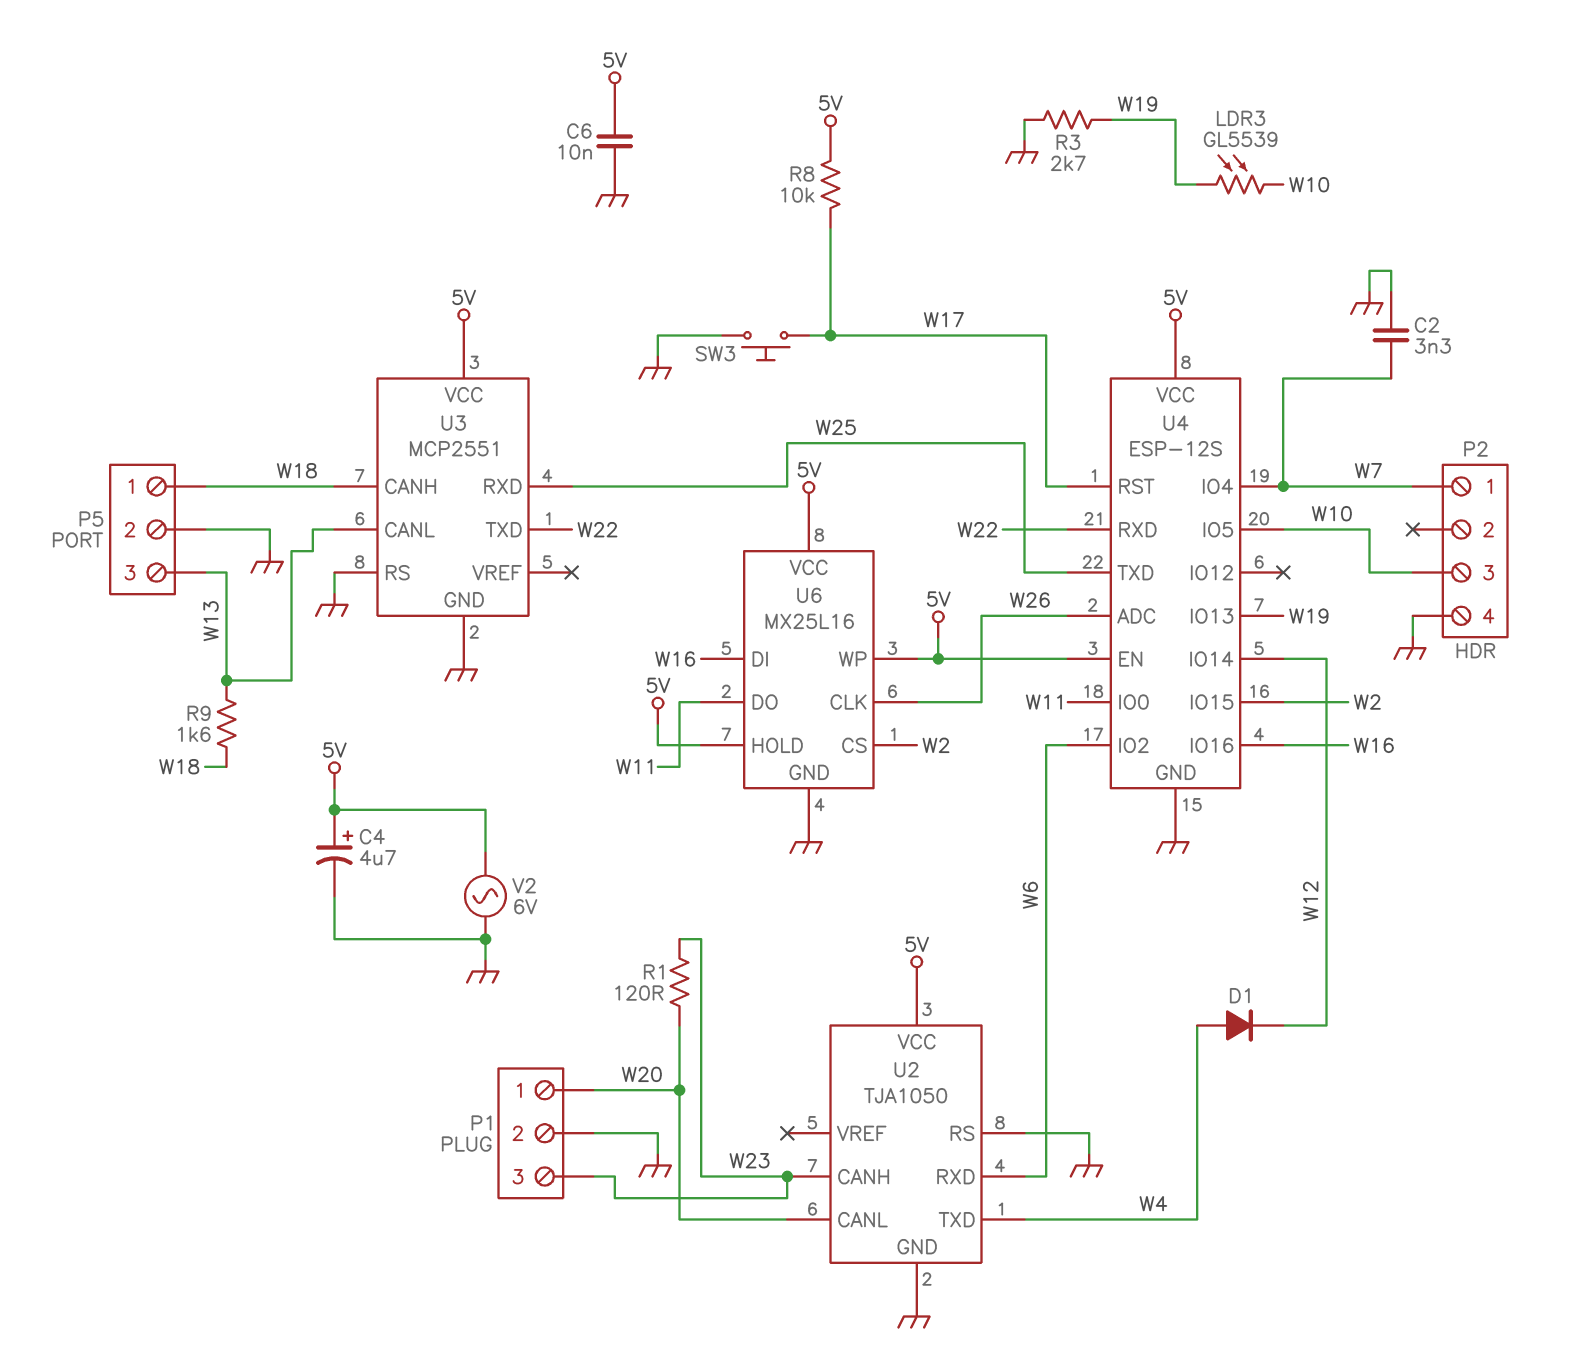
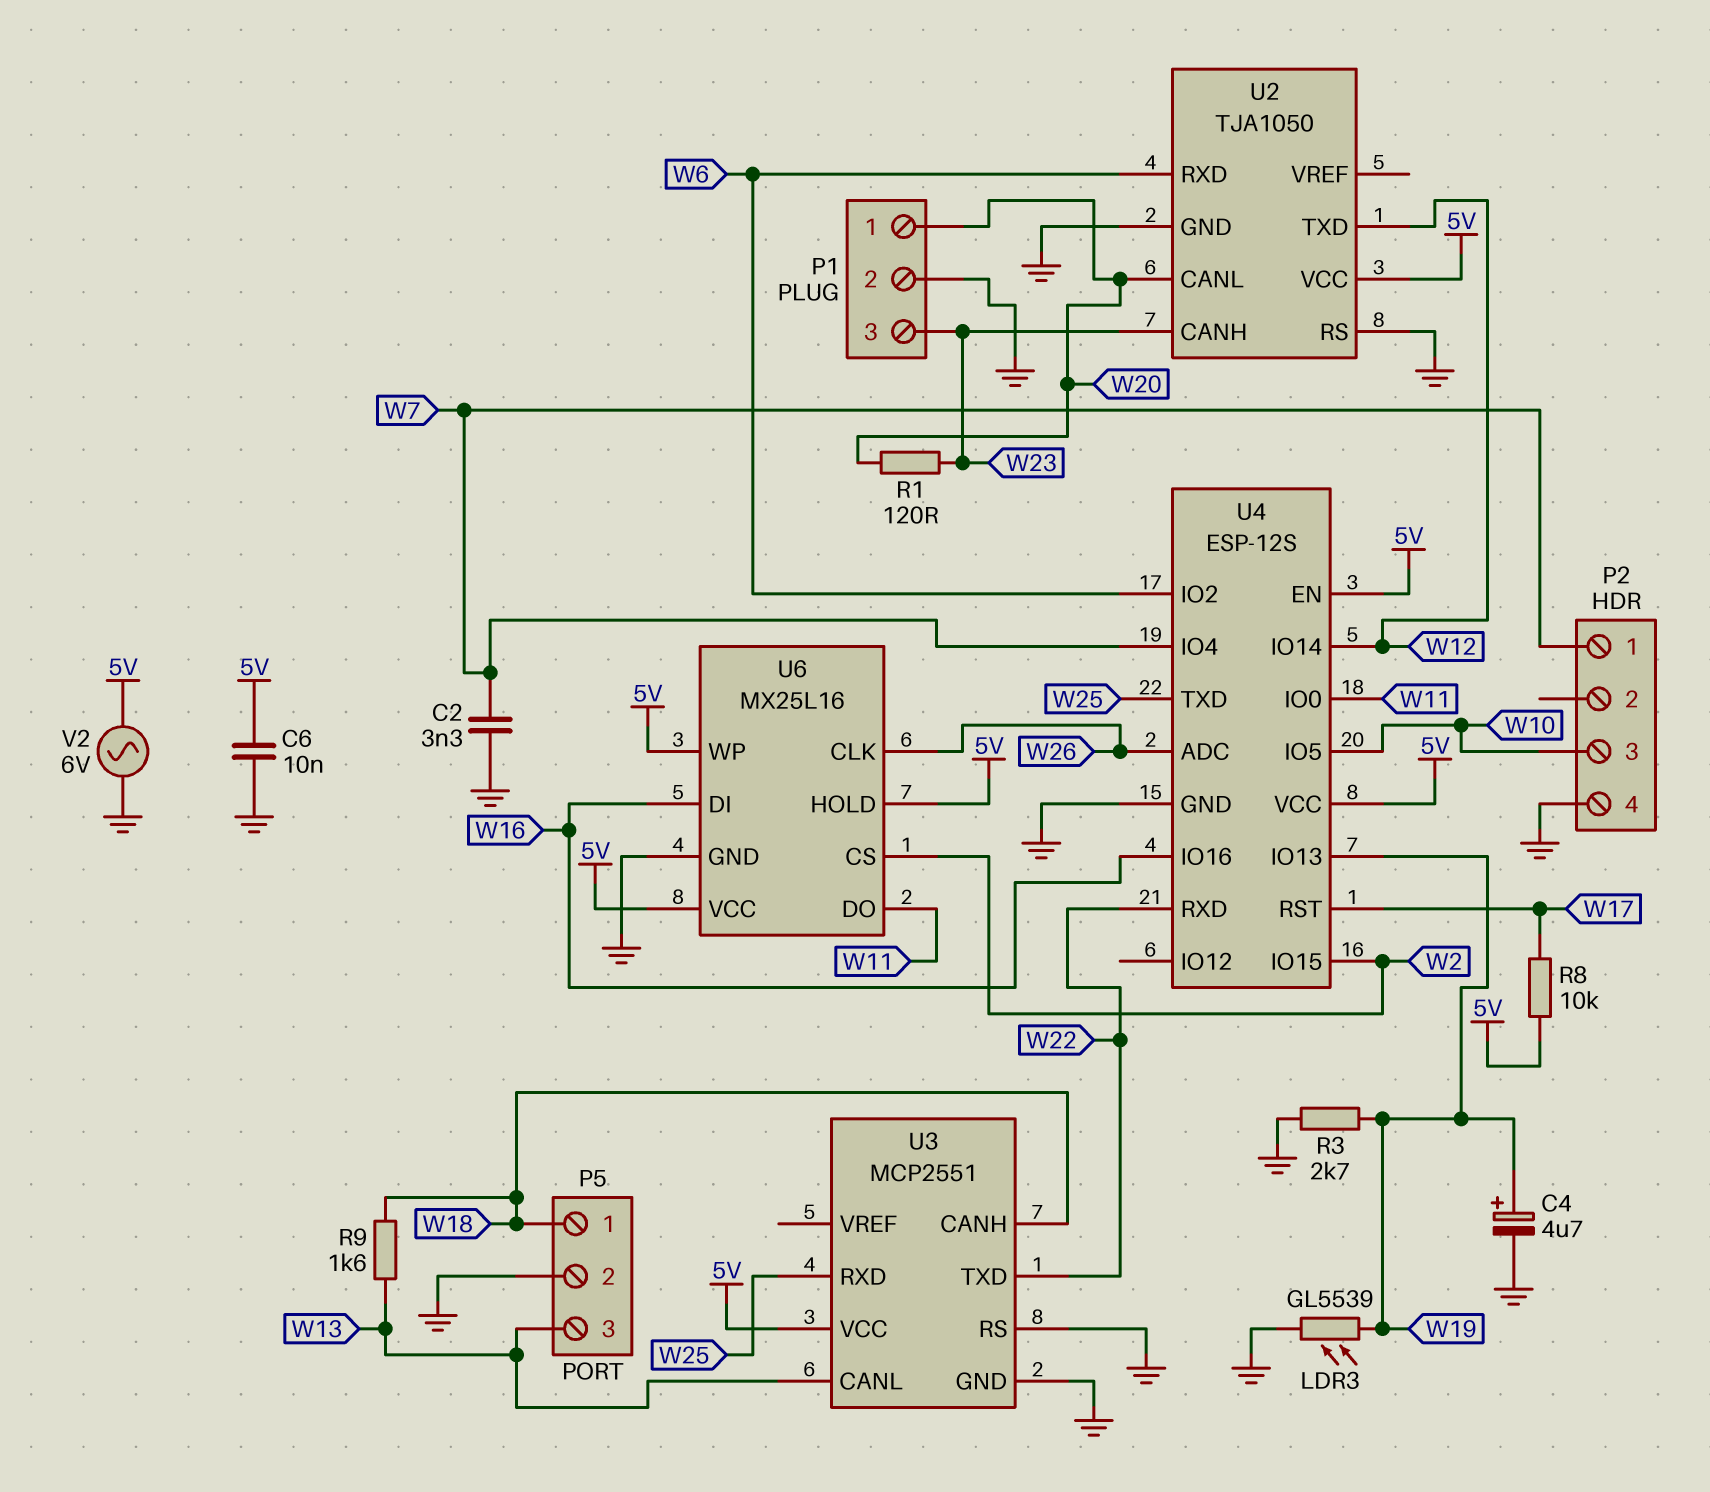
C4: 4.7uF (plus 5V, minus GND) -> 4.7uF (plus W19, minus GND)
D1: diode (A W4, K W12) -> none
LDR3: GL5539 (W10, W19) -> GL5539 (GND, W19)
SW3: button (GND, W17) -> none
U2 pin TXD: W4 -> W12

